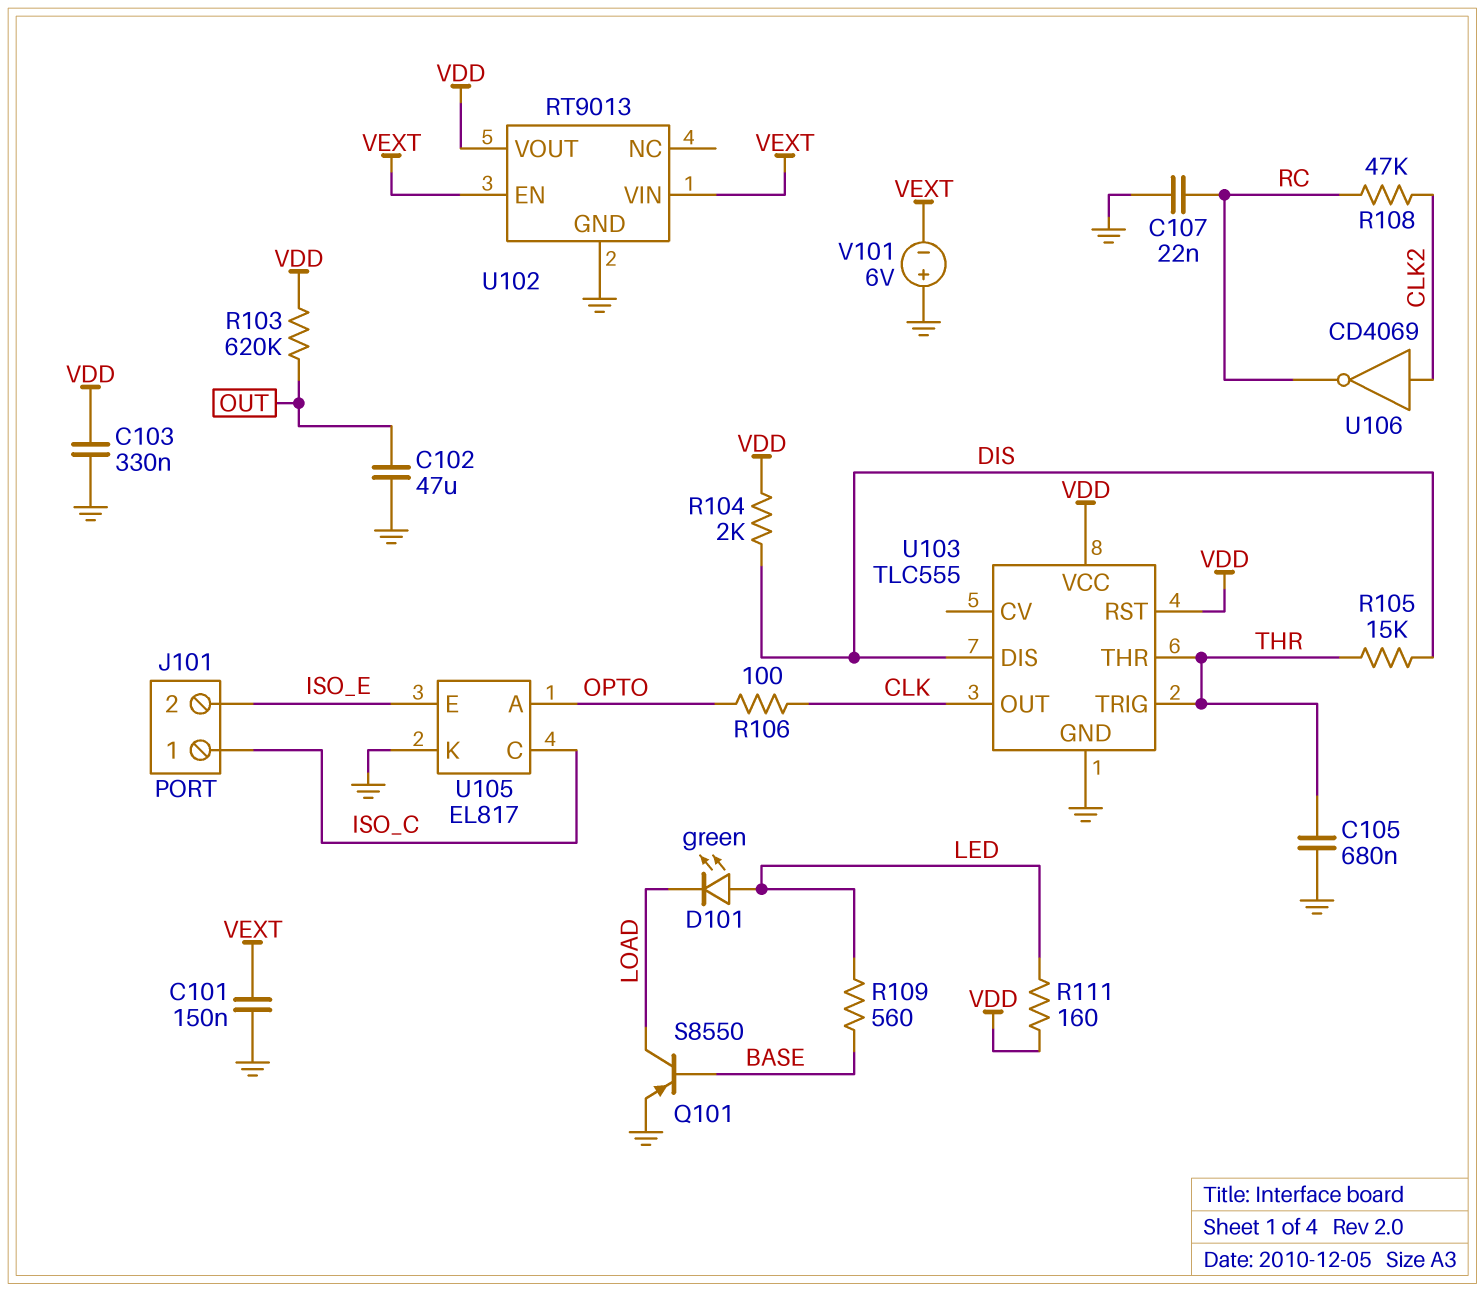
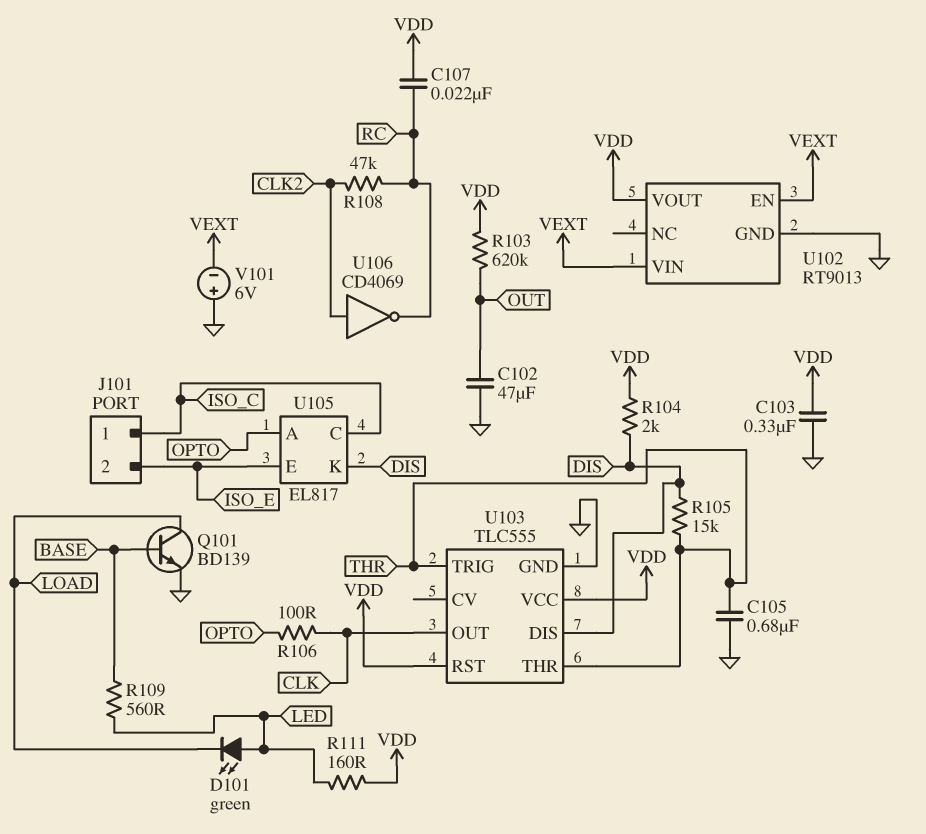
C101: 150nF (GND, VEXT) -> none
C107: 22nF (GND, RC) -> 22nF (RC, VDD)
Q101: PNP S8550 (B BASE, C LOAD, E GND) -> NPN BD139 (B BASE, C LOAD, E GND)
U105 pin K: GND -> DIS

